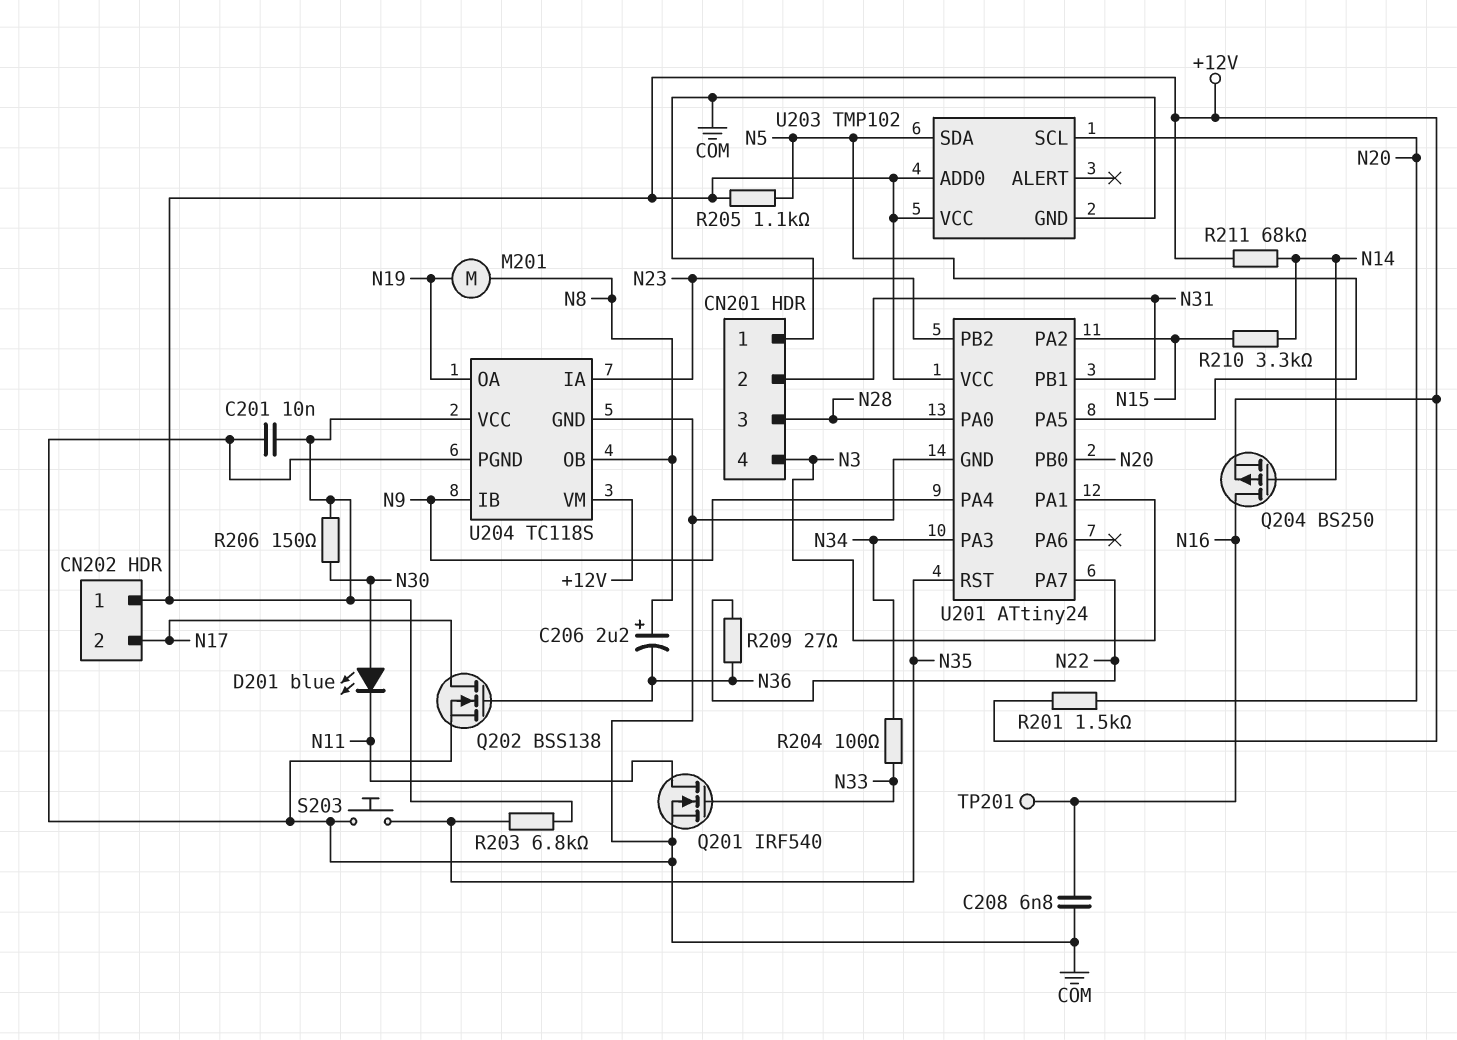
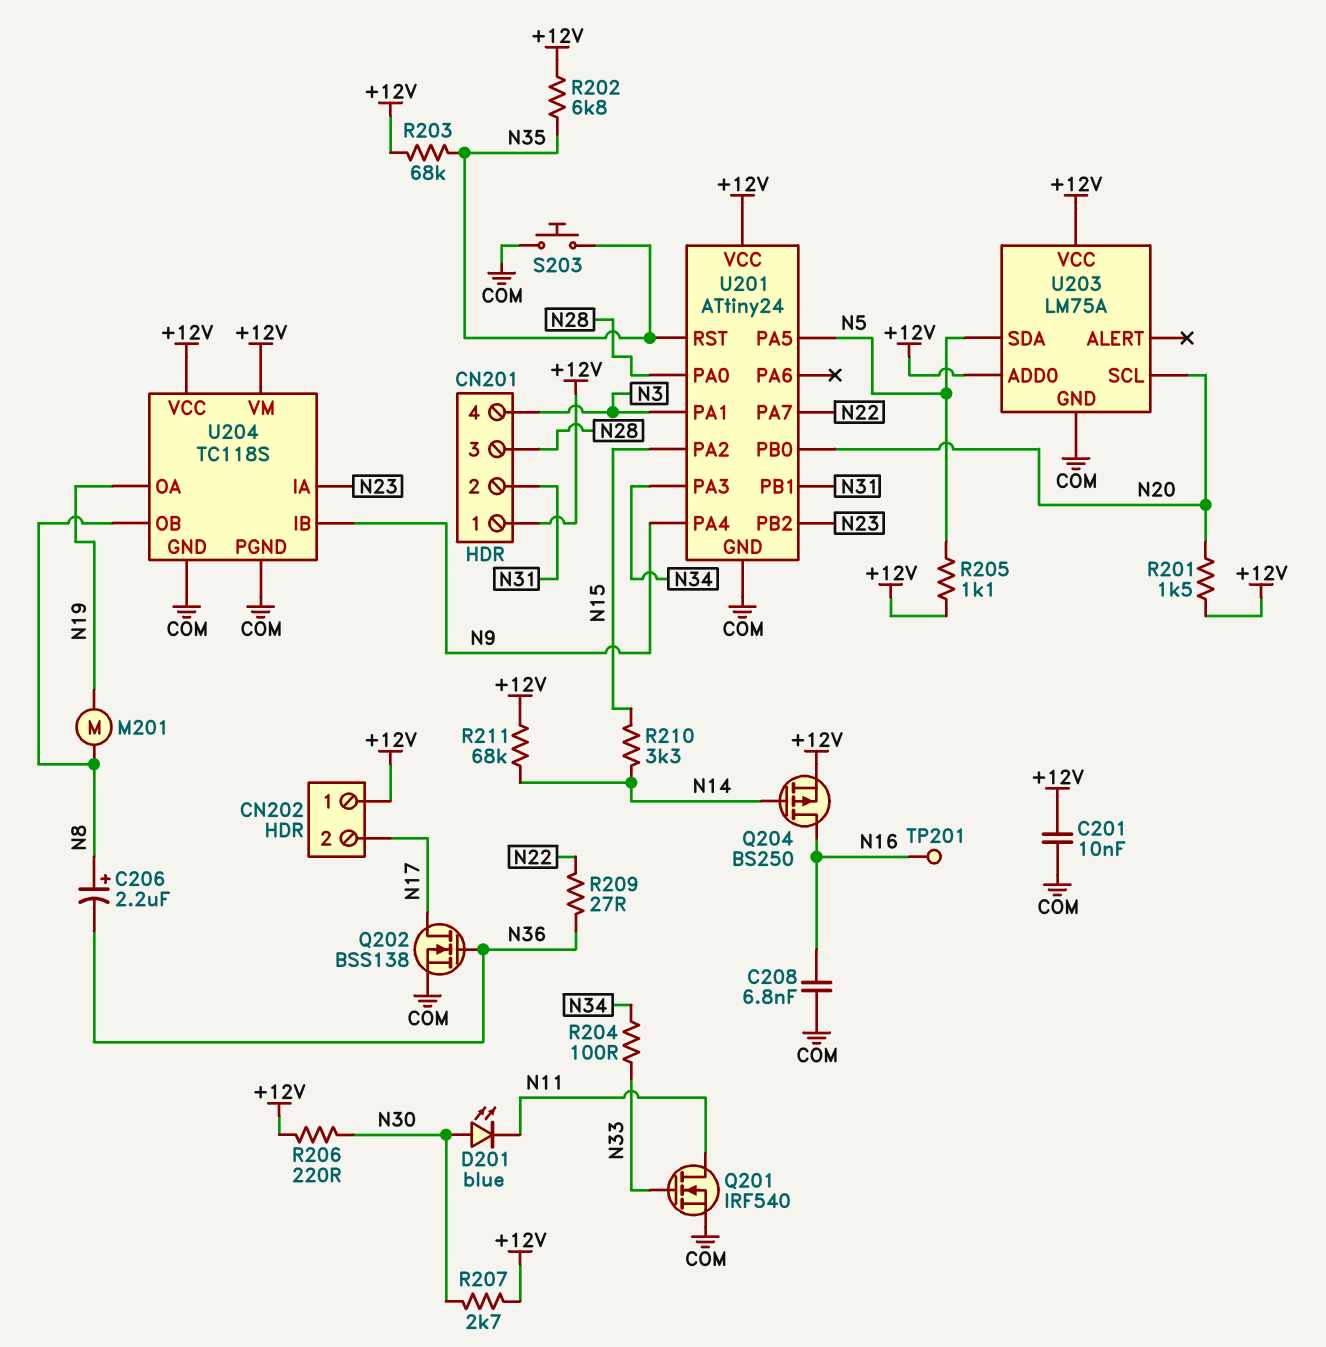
CN201 pin 1: COM -> +12V
R202: none -> 6.8k (+12V, N35)
R203: 6.8k (+12V, N35) -> 68k (+12V, N35)
R206: 150 (+12V, N30) -> 220 (+12V, N30)
R207: none -> 2.7k (+12V, N30)
U203: TMP102 -> LM75A

